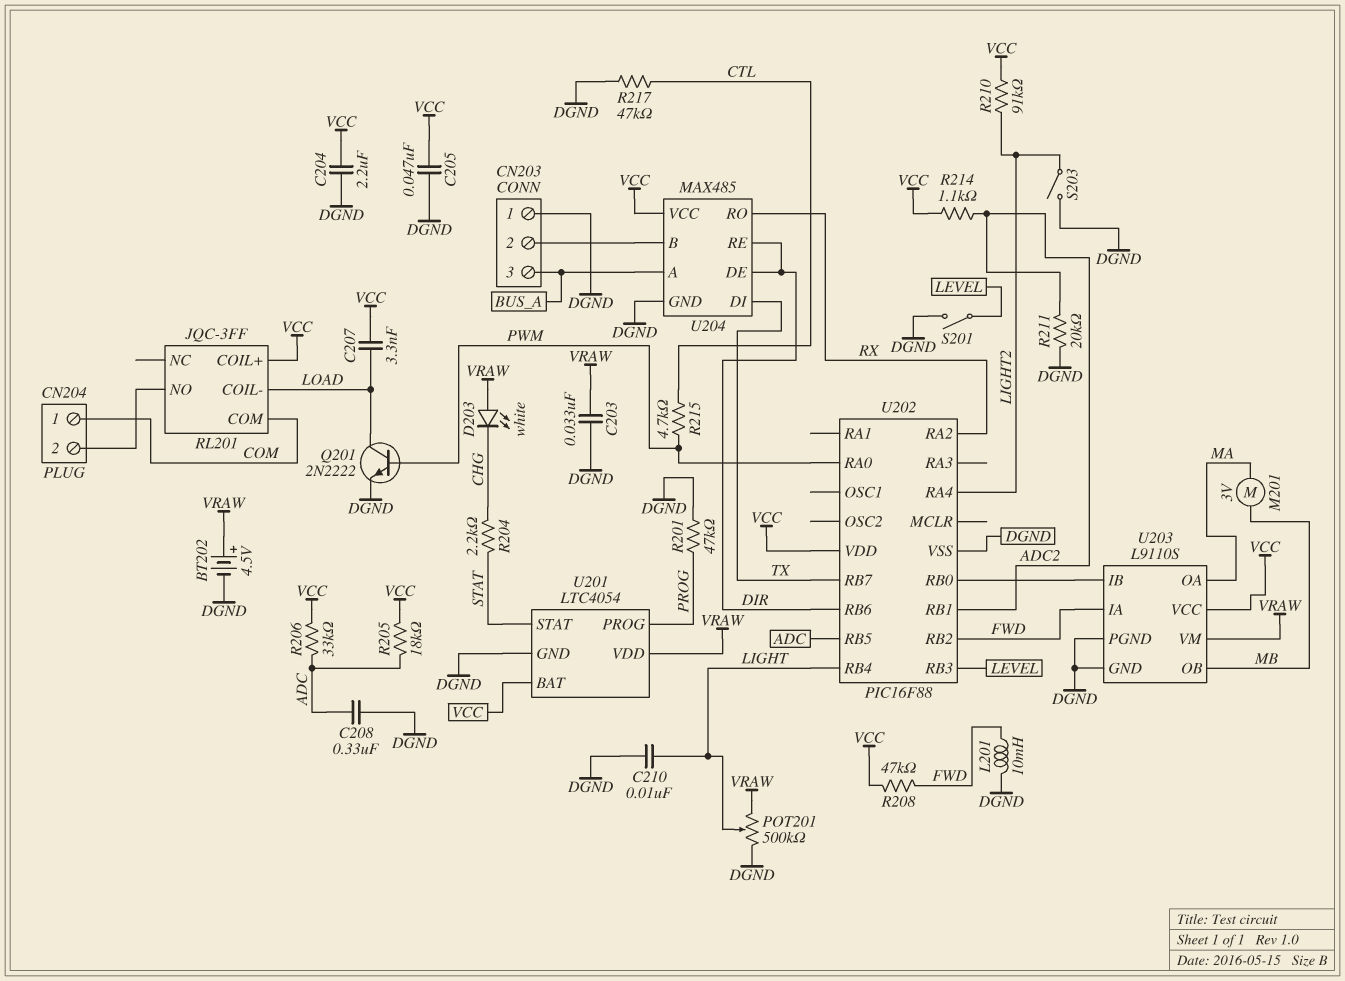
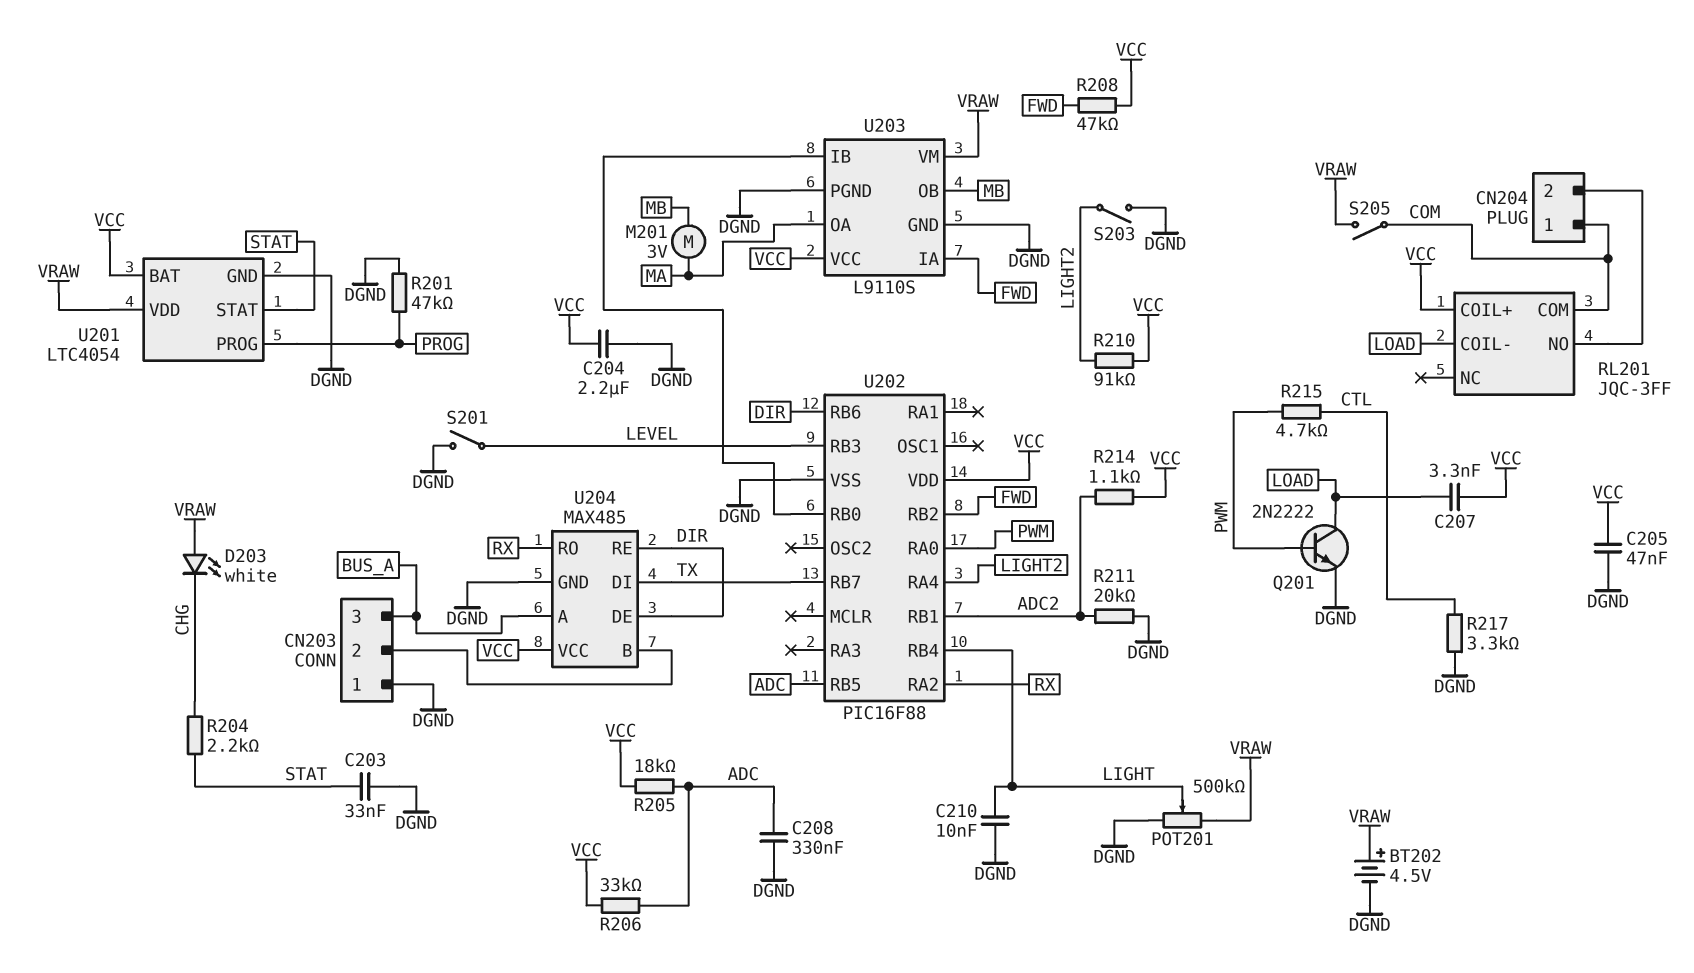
C203: 33nF (DGND, VRAW) -> 33nF (DGND, STAT)
L201: 10mH (DGND, FWD) -> none
R217: 47k (CTL, DGND) -> 3.3k (CTL, DGND)
S205: none -> switch (COM, VRAW)

